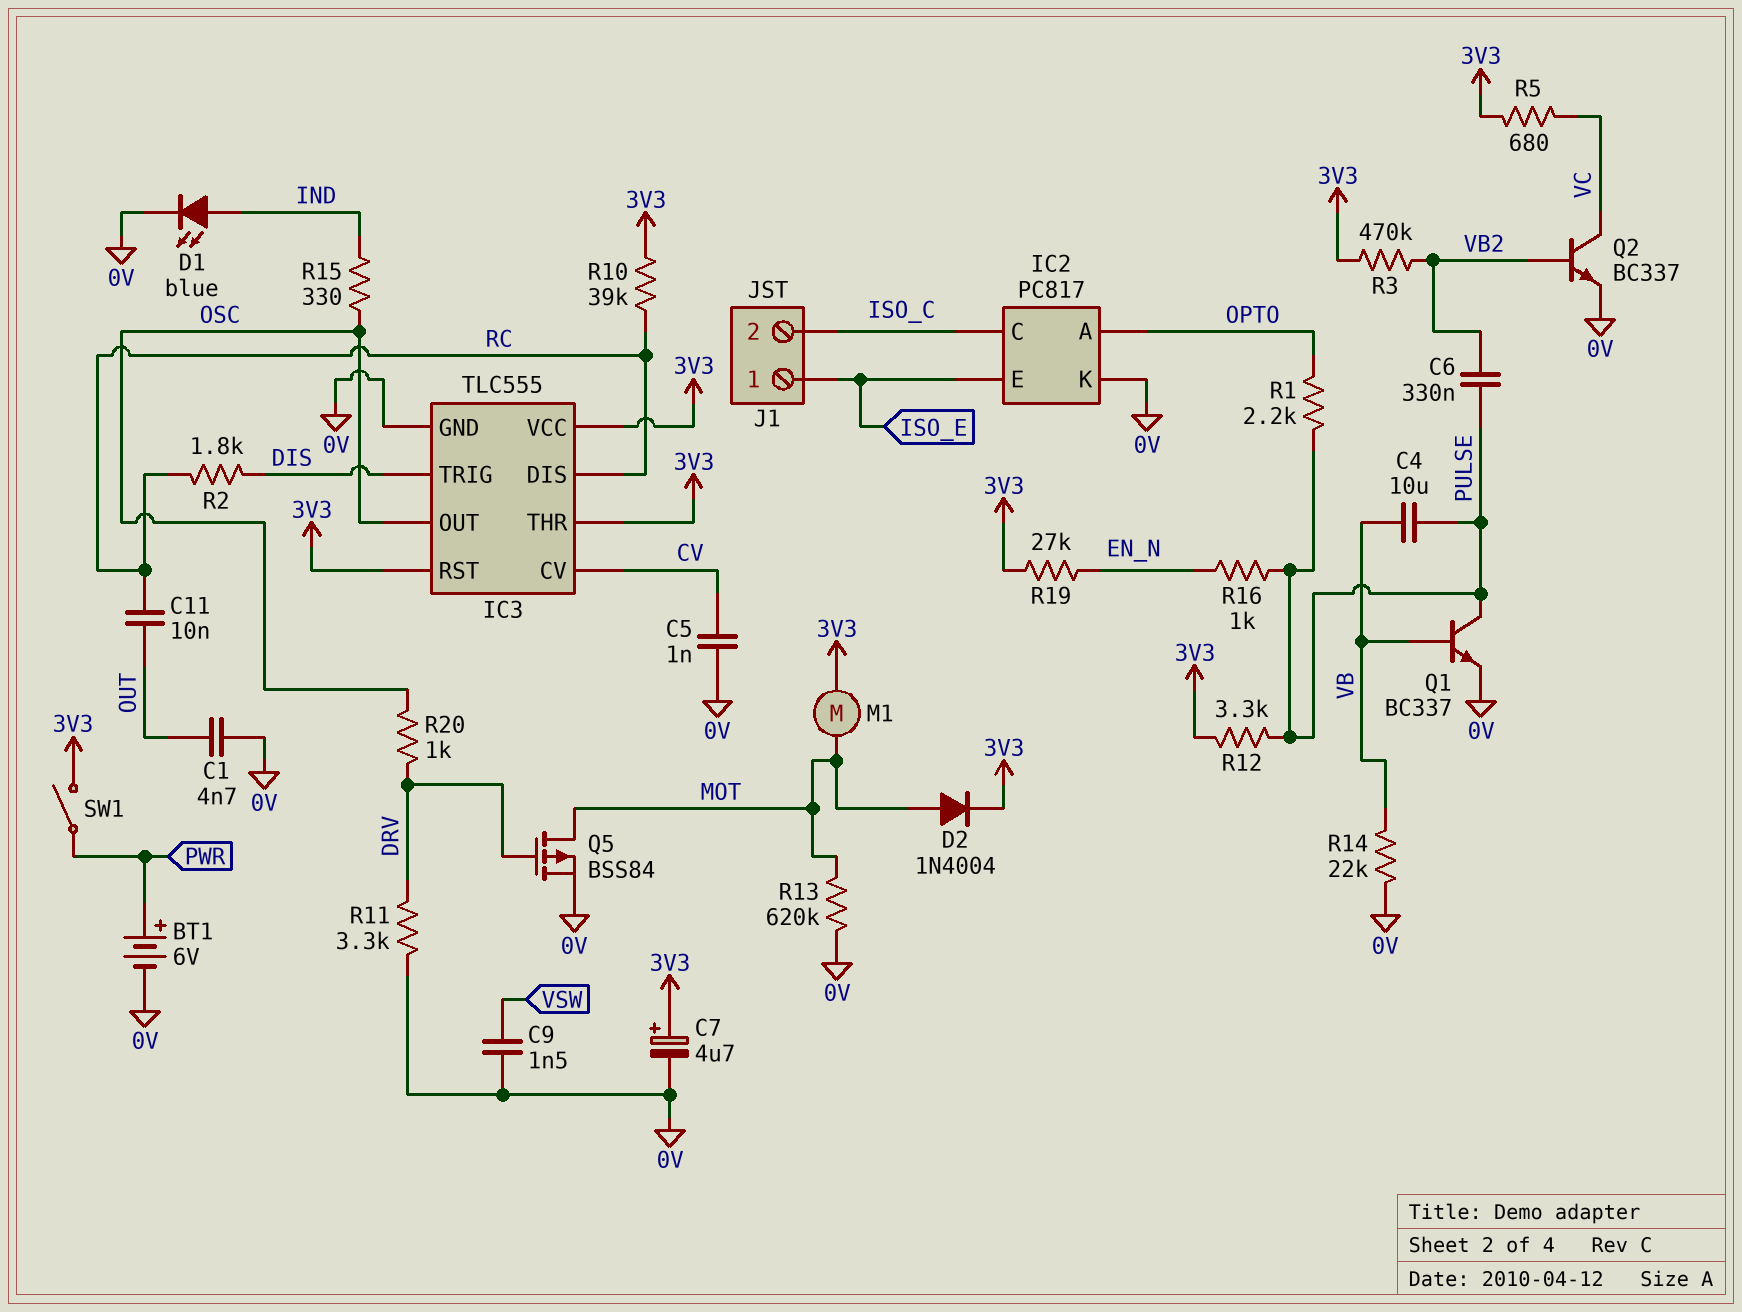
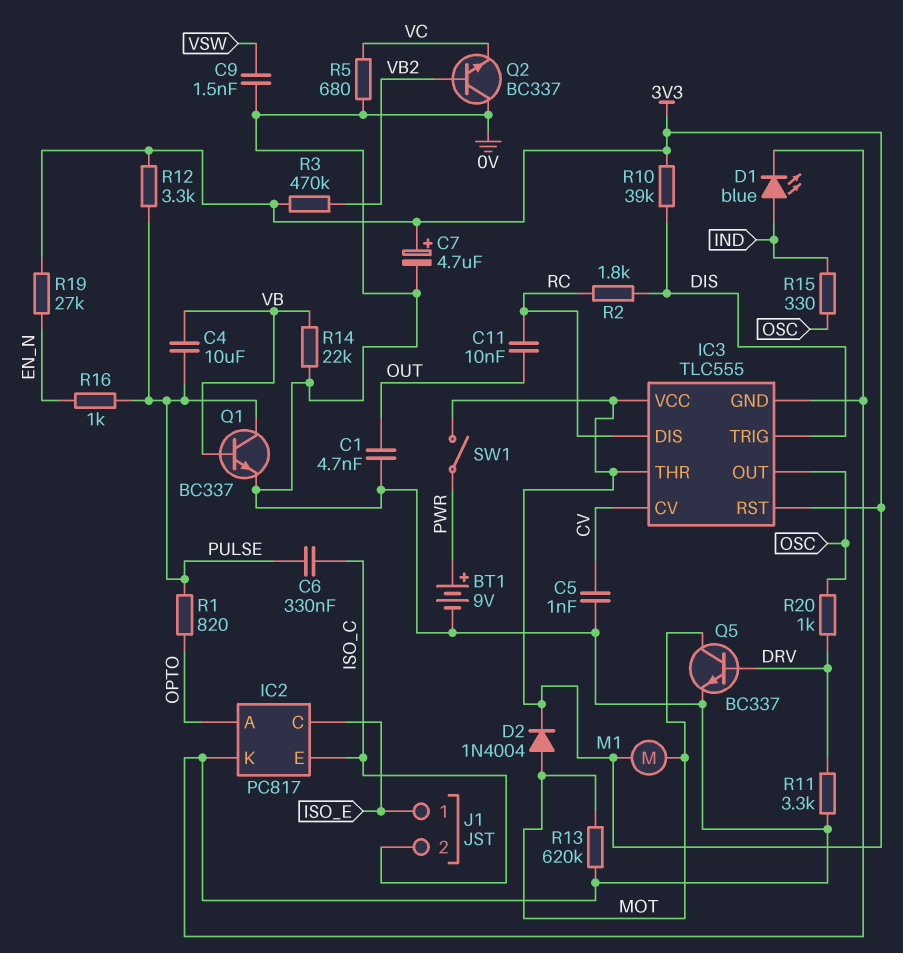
BT1: 6V (plus PWR, minus 0V) -> 9V (plus PWR, minus 0V)
C6: 330nF (PULSE, VB2) -> 330nF (ISO_C, PULSE)
IC2 pin C: ISO_C -> ISO_E
IC2 pin E: ISO_E -> ISO_C
Q2: NPN BC337 (B VB2, C VC, E 0V) -> NPN BC337 (B VB2, C 0V, E VC)
Q5: PMOS BSS84 (G DRV, D MOT, S 0V) -> NPN BC337 (B DRV, C MOT, E 0V)
R1: 2.2k (OPTO, PULSE) -> 820 (OPTO, PULSE)
R5: 680 (3V3, VC) -> 680 (0V, VC)
R10: 39k (3V3, RC) -> 39k (3V3, DIS)

